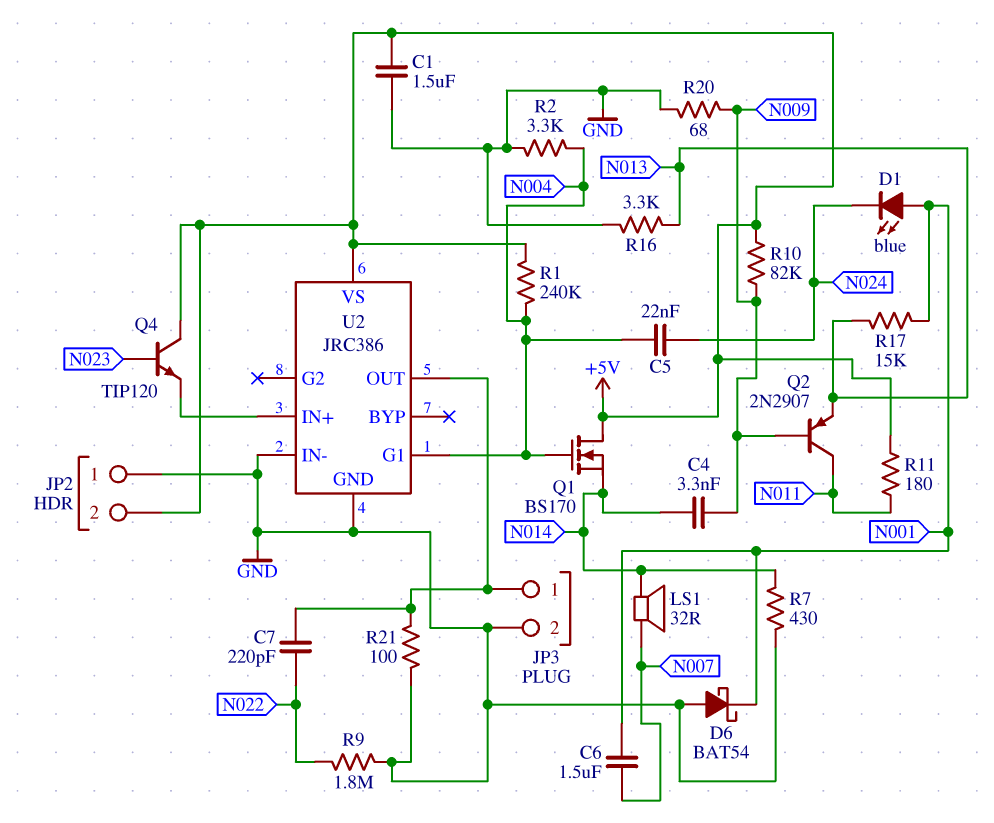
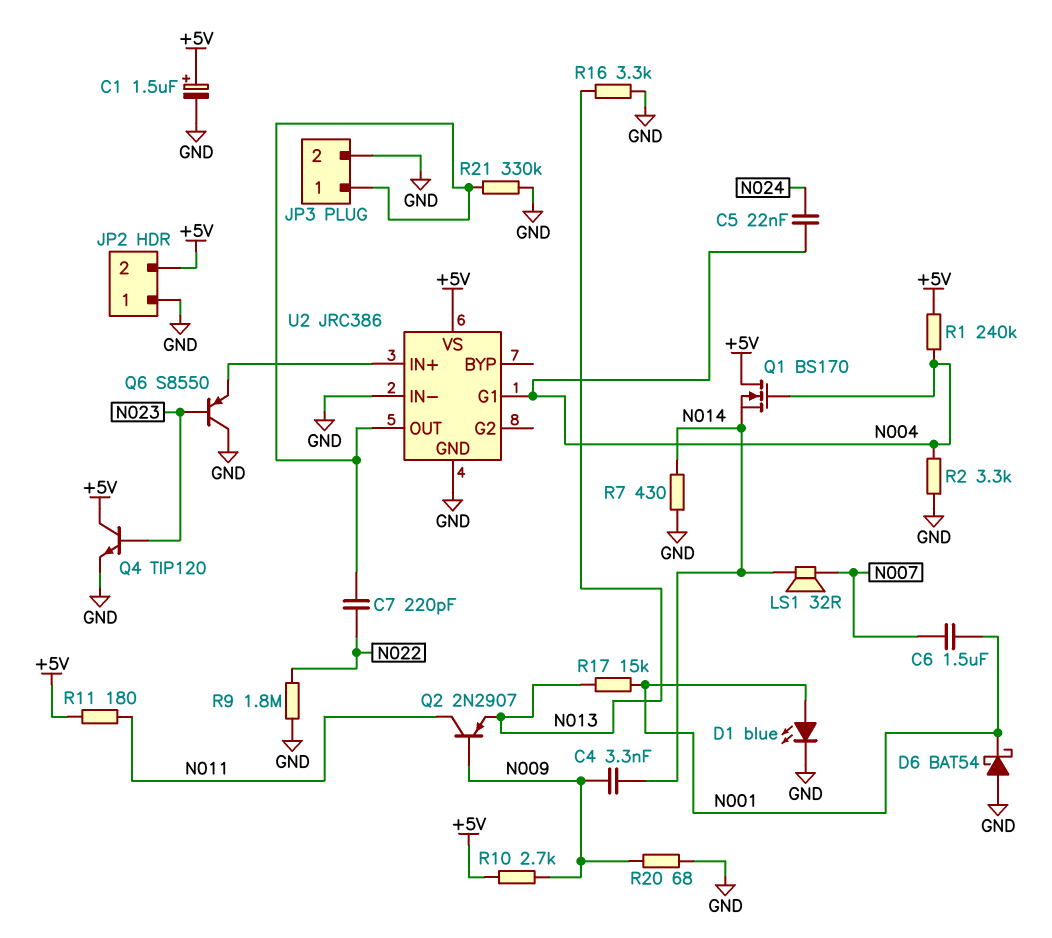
C1: 1.5uF (+5V, GND) -> 1.5uF (plus +5V, minus GND)
D1: LED blue (A N001, K N024) -> LED blue (A N001, K GND)
Q4: NPN TIP120 (B N023, C +5V, E U2/IN+) -> NPN TIP120 (B N023, C +5V, E GND)
Q6: none -> PNP S8550 (B N023, C GND, E U2/IN+)
R10: 82k (+5V, N009) -> 2.7k (+5V, N009)
R21: 100 (GND, JP3/1) -> 330k (GND, JP3/1)

